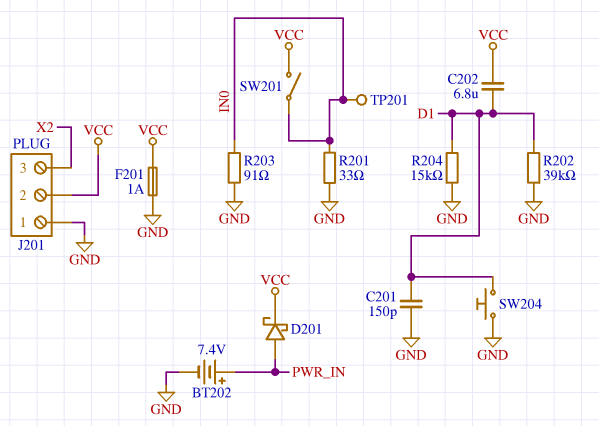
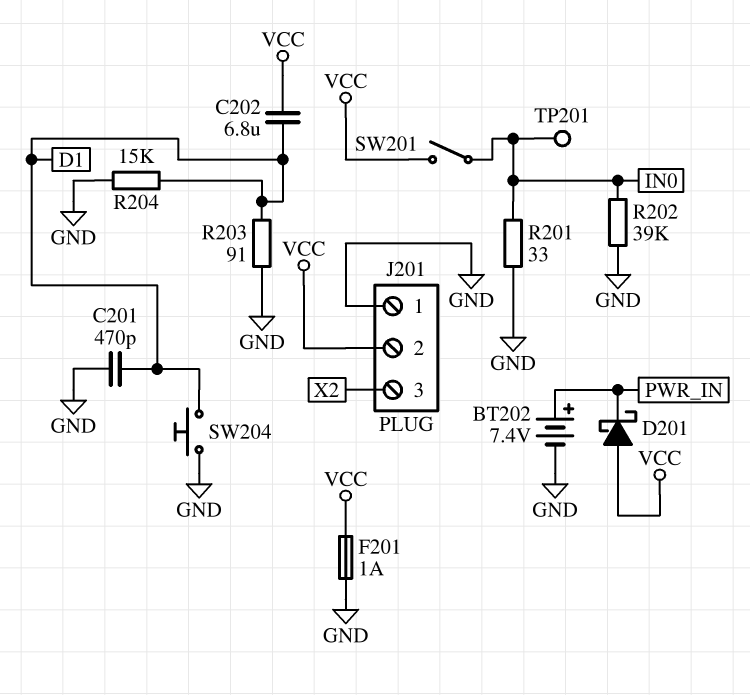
C201: 150pF (D1, GND) -> 470pF (D1, GND)
D201: schottky (A PWR_IN, K VCC) -> schottky (A VCC, K PWR_IN)
R202: 39k (D1, GND) -> 39k (GND, IN0)
R203: 91 (GND, IN0) -> 91 (D1, GND)

